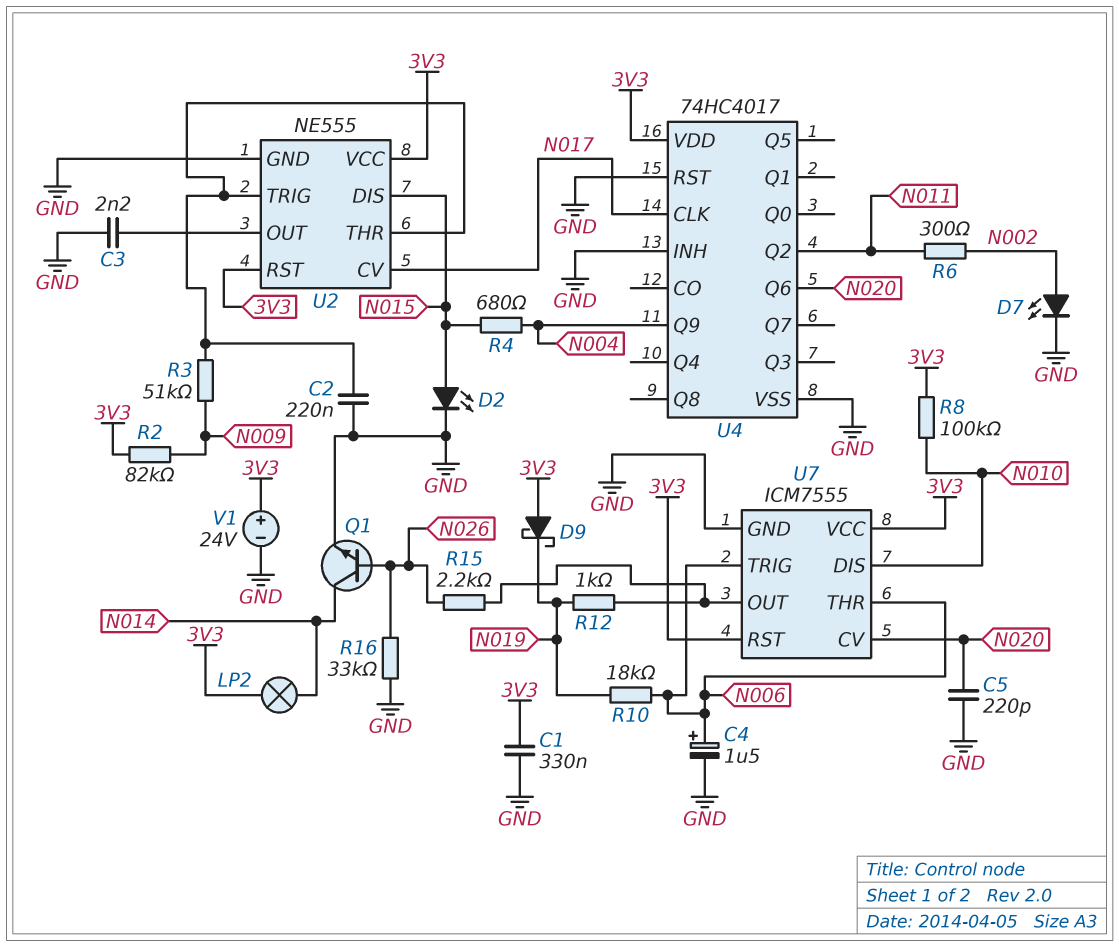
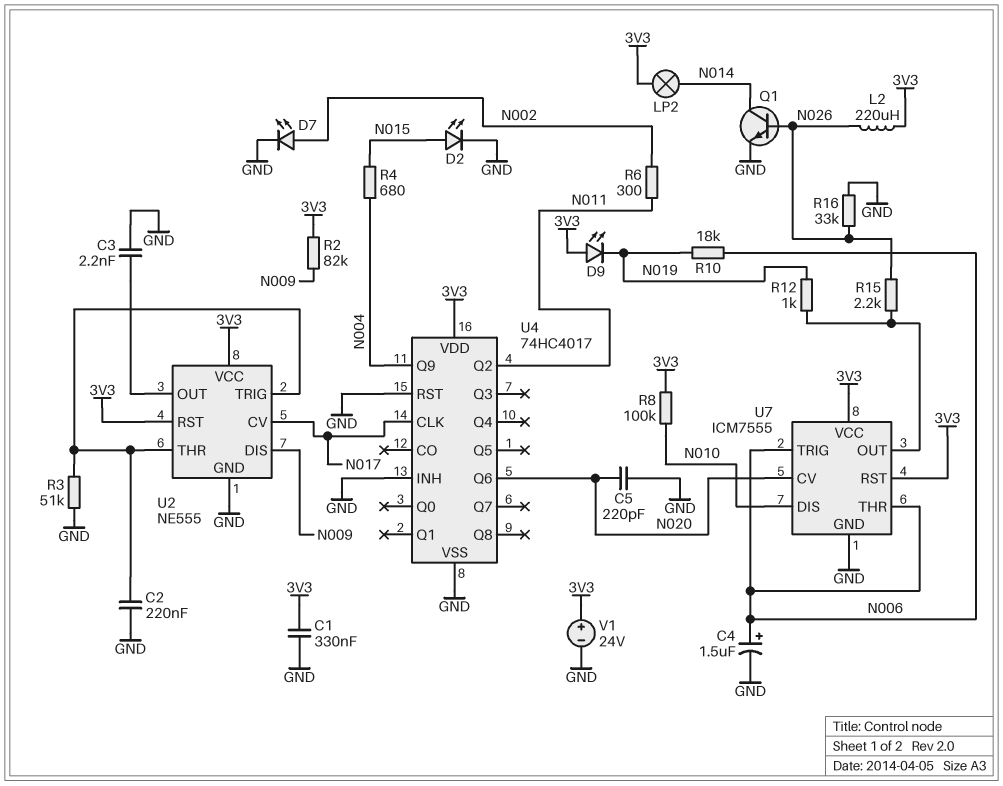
D9: schottky (A 3V3, K N019) -> LED (A 3V3, K N019)
L2: none -> 220uH (3V3, N026)
R3: 51k (N009, U2/THR) -> 51k (GND, U2/THR)
U2 pin DIS: N015 -> N009

